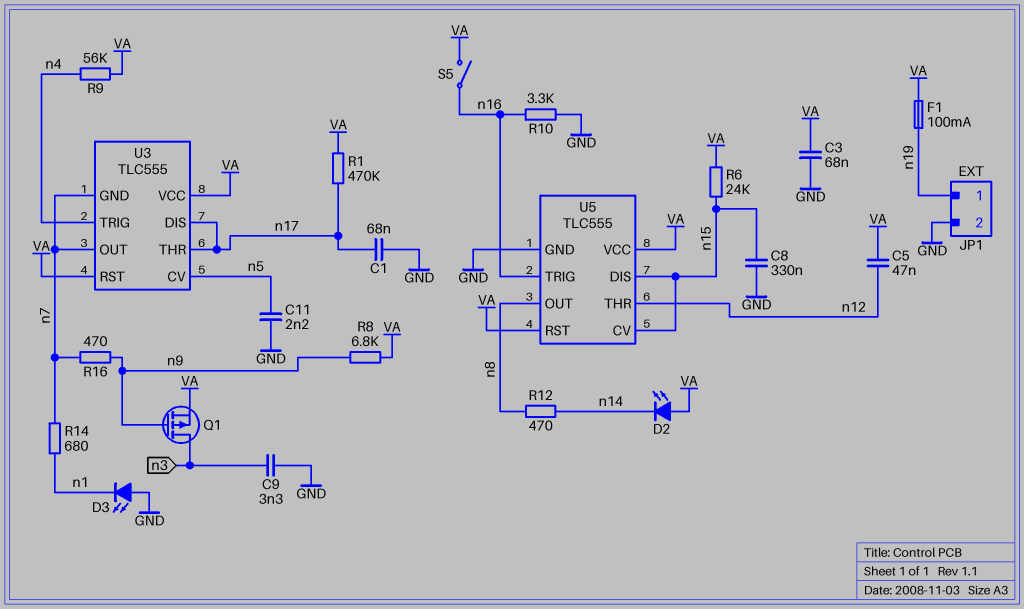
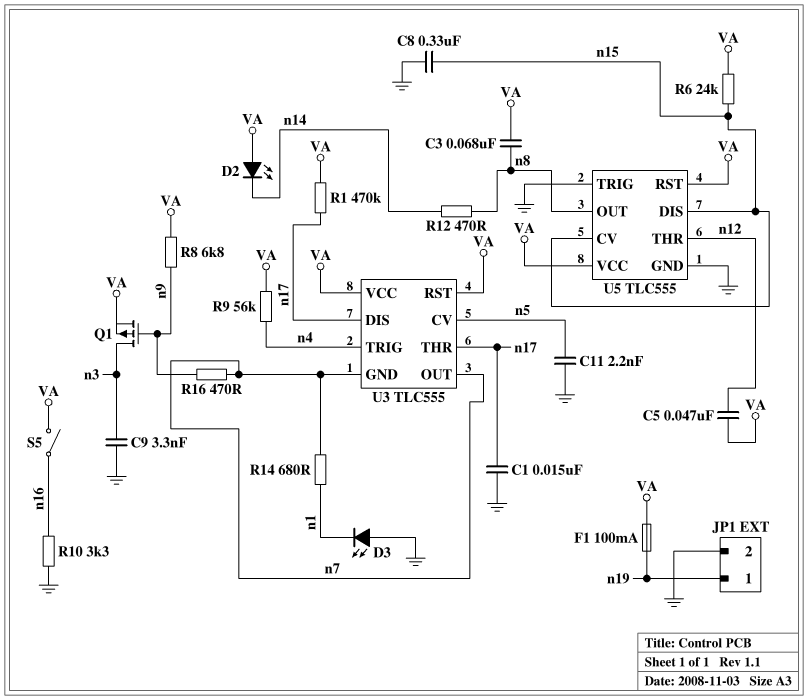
C1: 68nF (GND, n17) -> 15nF (GND, n17)
C3: 68nF (GND, VA) -> 68nF (VA, n8)
U5 pin TRIG: n16 -> GND

